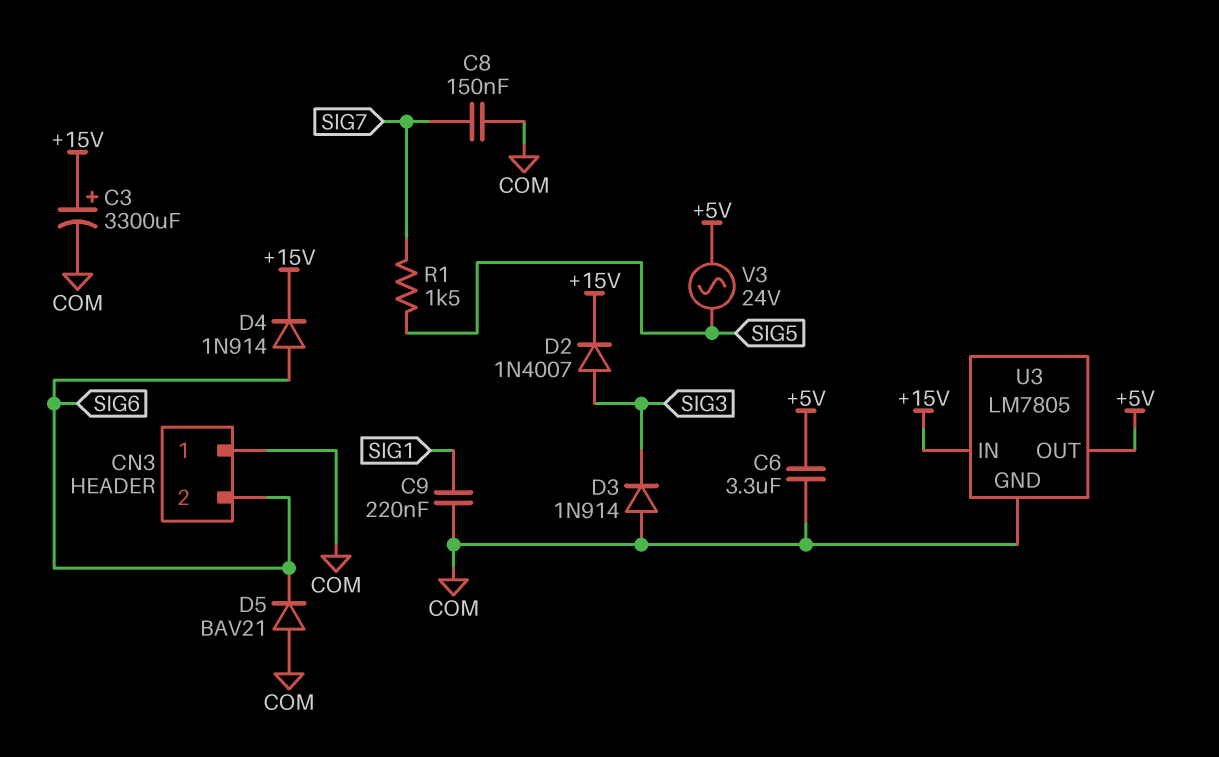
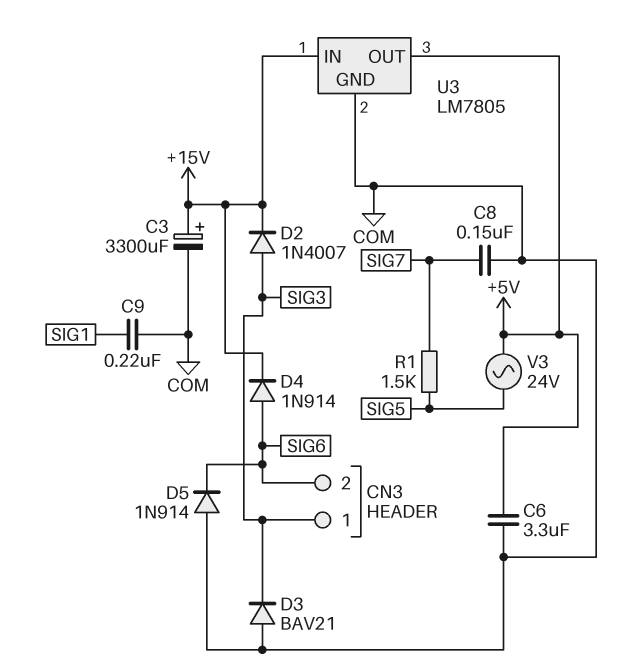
CN3 pin 1: COM -> SIG3
D3: diode 1N914 (A COM, K SIG3) -> diode BAV21 (A COM, K SIG3)
D5: diode BAV21 (A COM, K SIG6) -> diode 1N914 (A COM, K SIG6)

